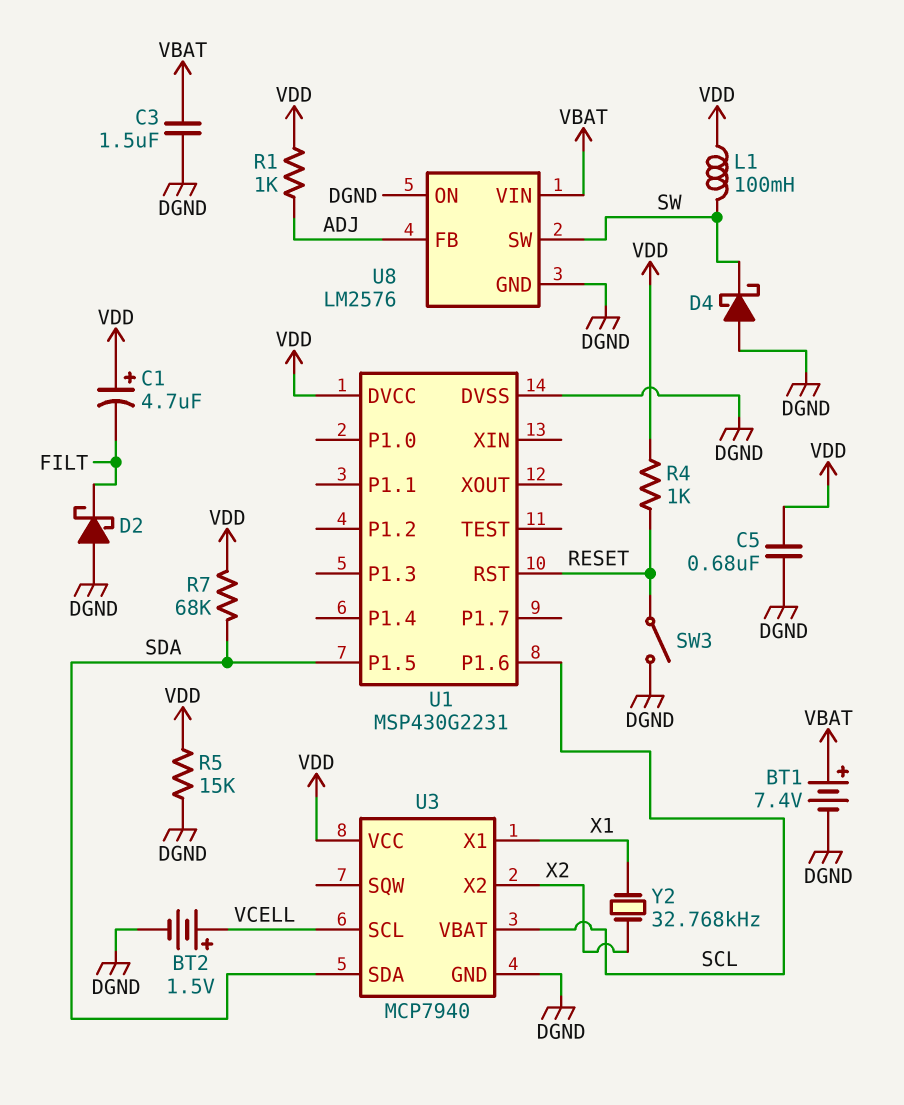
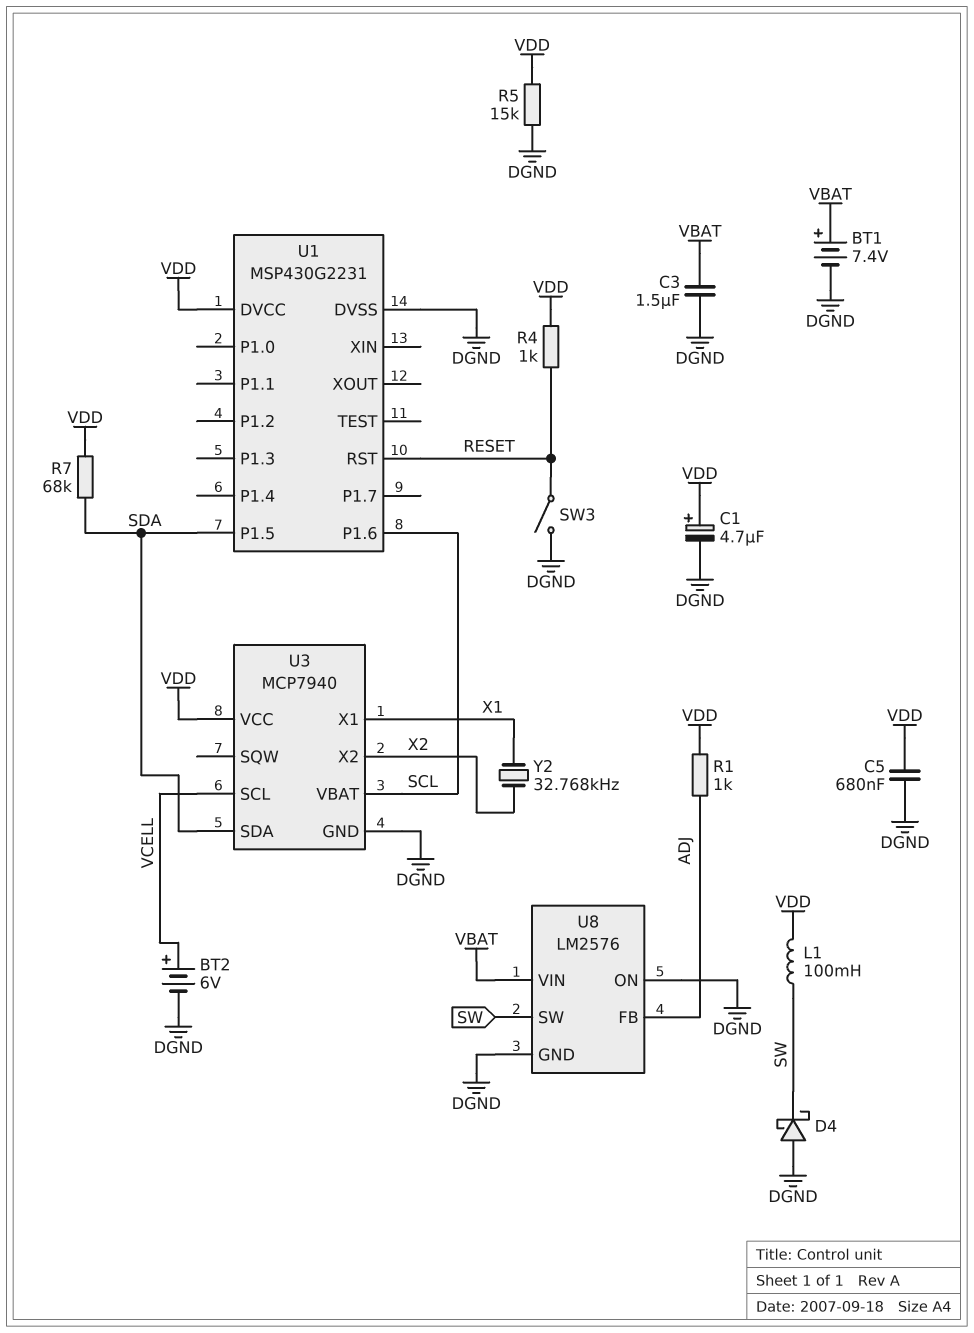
BT2: 1.5V (plus VCELL, minus DGND) -> 6V (plus VCELL, minus DGND)
C1: 4.7uF (plus VDD, minus FILT) -> 4.7uF (plus VDD, minus DGND)
D2: schottky (A DGND, K FILT) -> none

